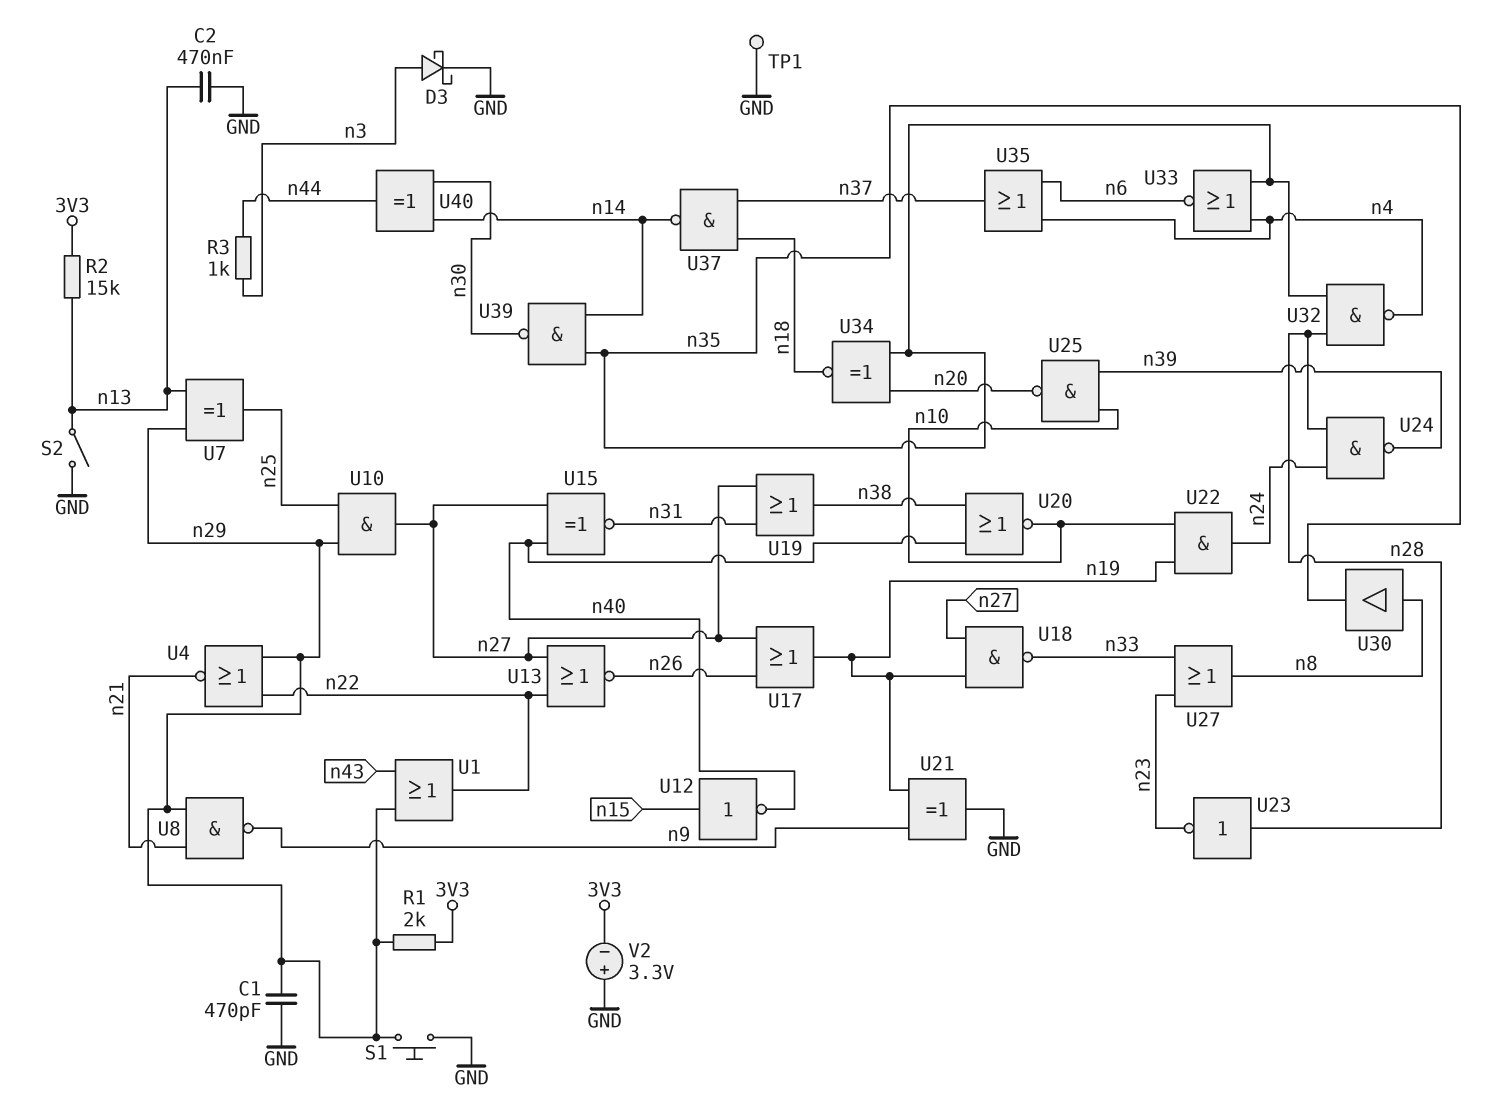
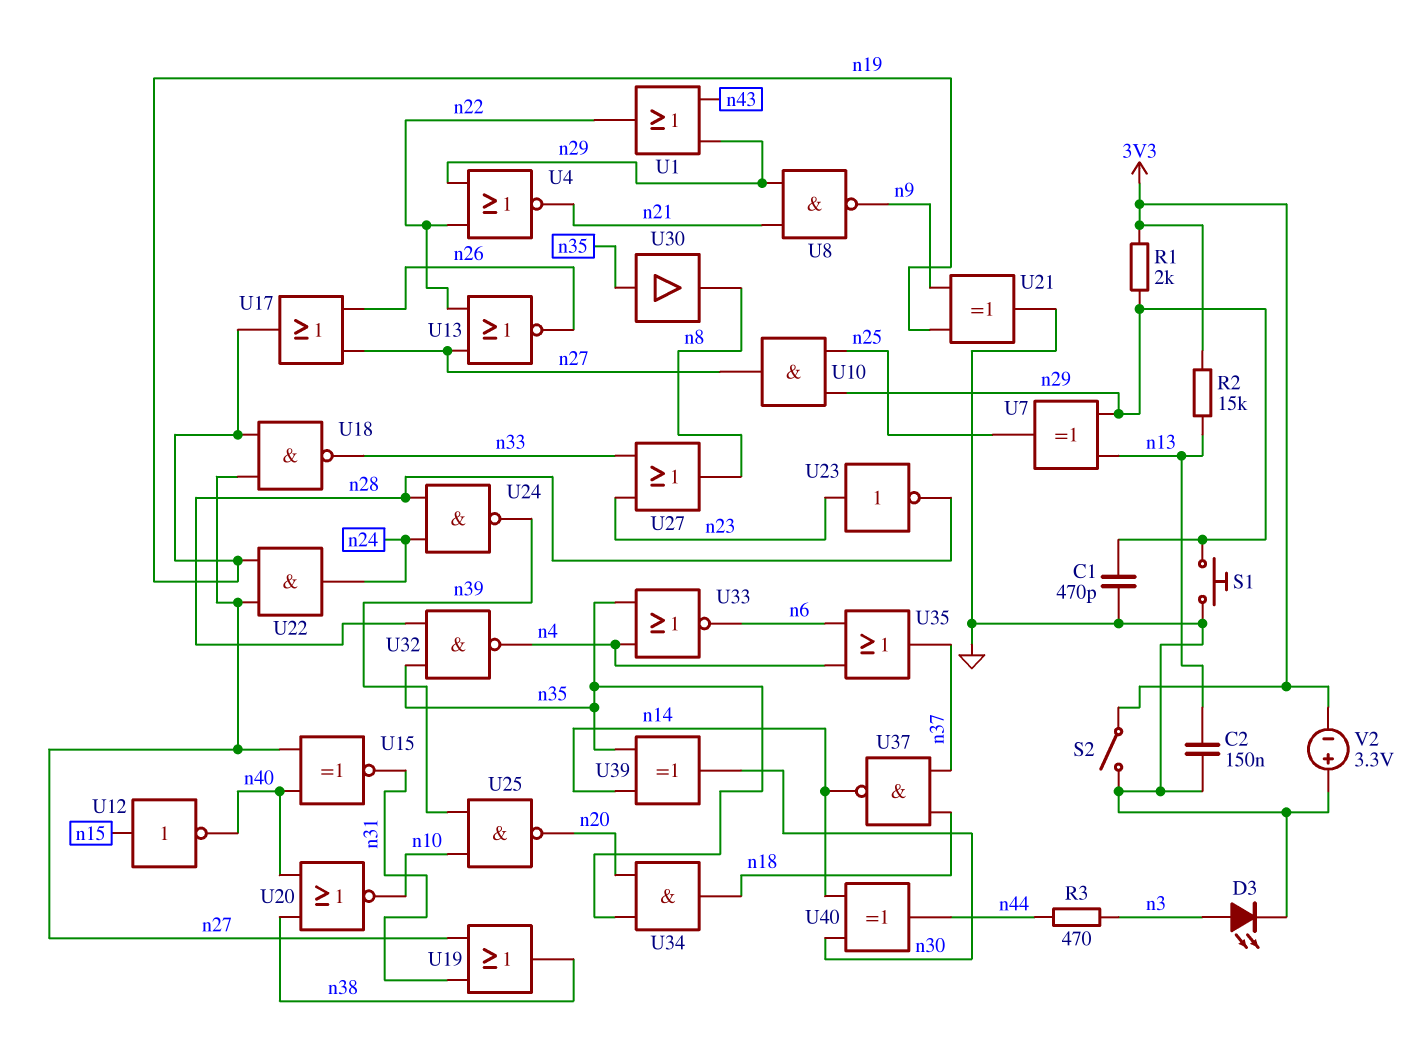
C2: 470nF (GND, n13) -> 150nF (GND, n13)
D3: schottky (A n3, K GND) -> LED (A n3, K GND)
R3: 1k (n3, n44) -> 470 (n3, n44)
S2: switch (GND, n13) -> switch (3V3, GND)
TP1: test point (GND) -> none
U22: AND (in n10, in n19, out n24) -> AND (in n19, in n27, out n24)
U23: NOT (in n28, out n23) -> NOT (in n23, out n28)
U30: buffer (in n8, out n35) -> buffer (in n35, out n8)
U34: XNOR (in n20, in n35, out n18) -> AND (in n20, in n35, out n18)
U39: NAND (in n14, in n35, out n30) -> XOR (in n14, in n35, out n30)

